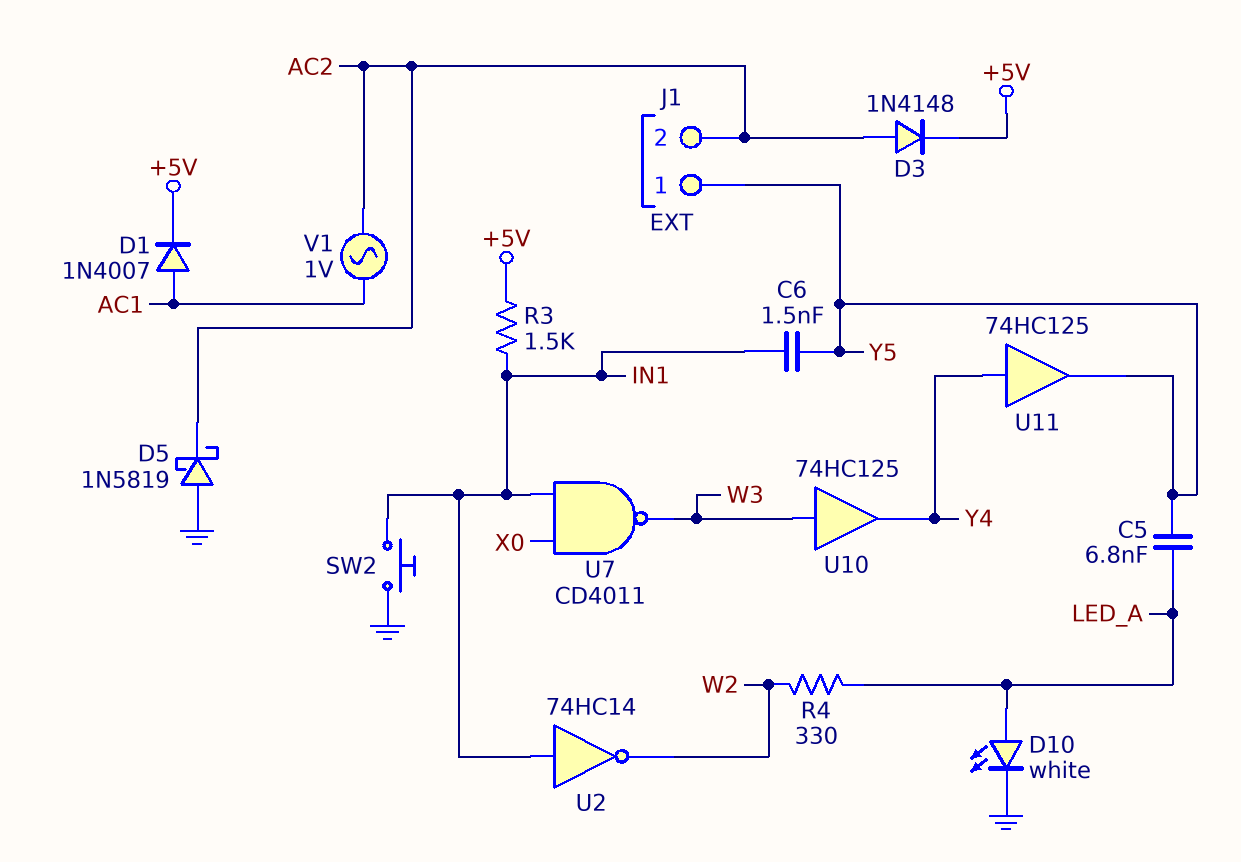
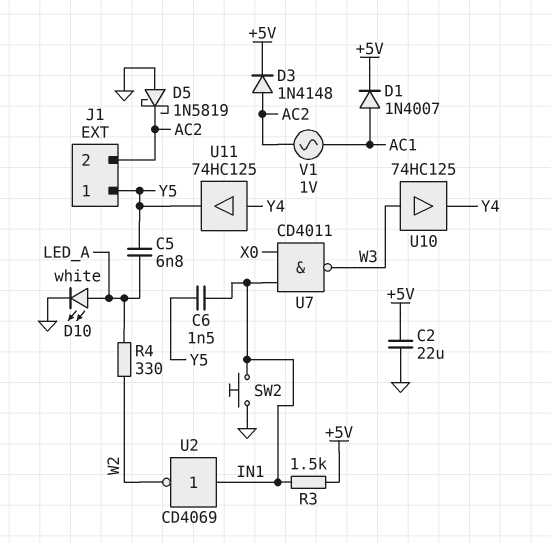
C2: none -> 22uF (+5V, GND)
U2: NOT 74HC14 (in IN1, out W2) -> NOT CD4069 (in IN1, out W2)

